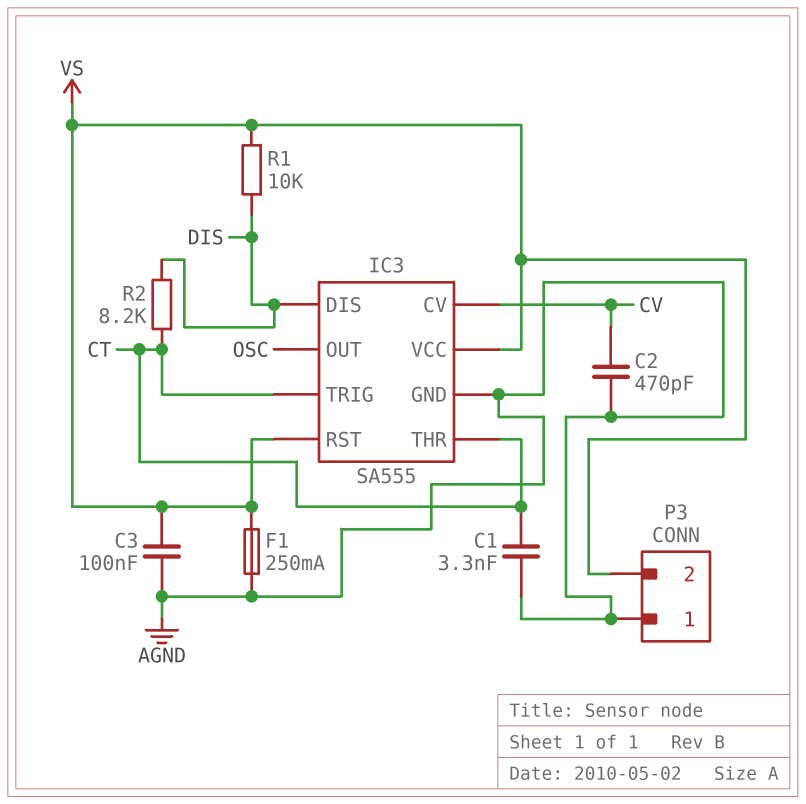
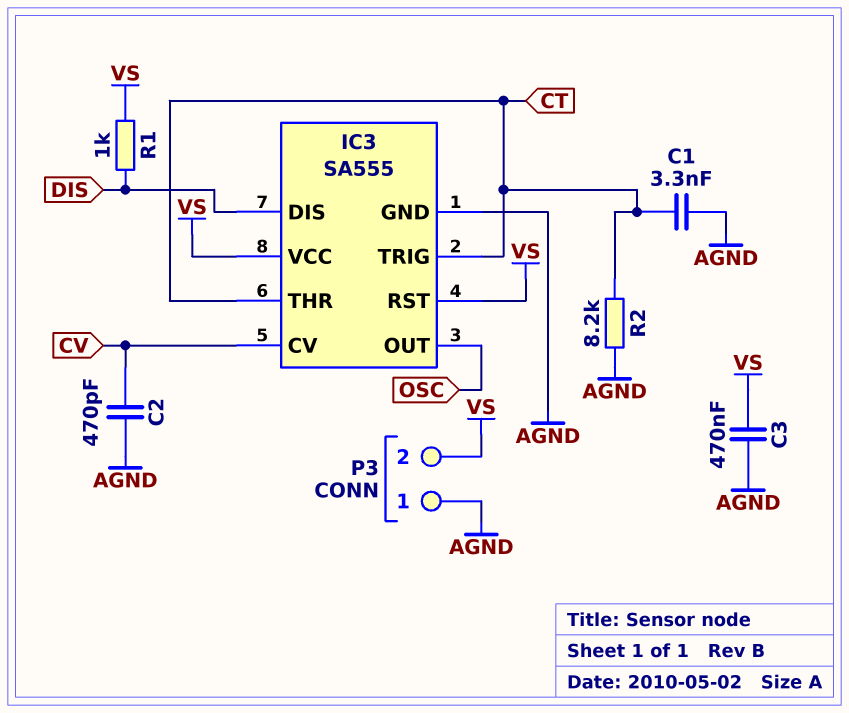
C3: 100nF (AGND, VS) -> 470nF (AGND, VS)
F1: 250mA (AGND, VS) -> none
R1: 10k (DIS, VS) -> 1k (DIS, VS)
R2: 8.2k (CT, DIS) -> 8.2k (AGND, CT)

